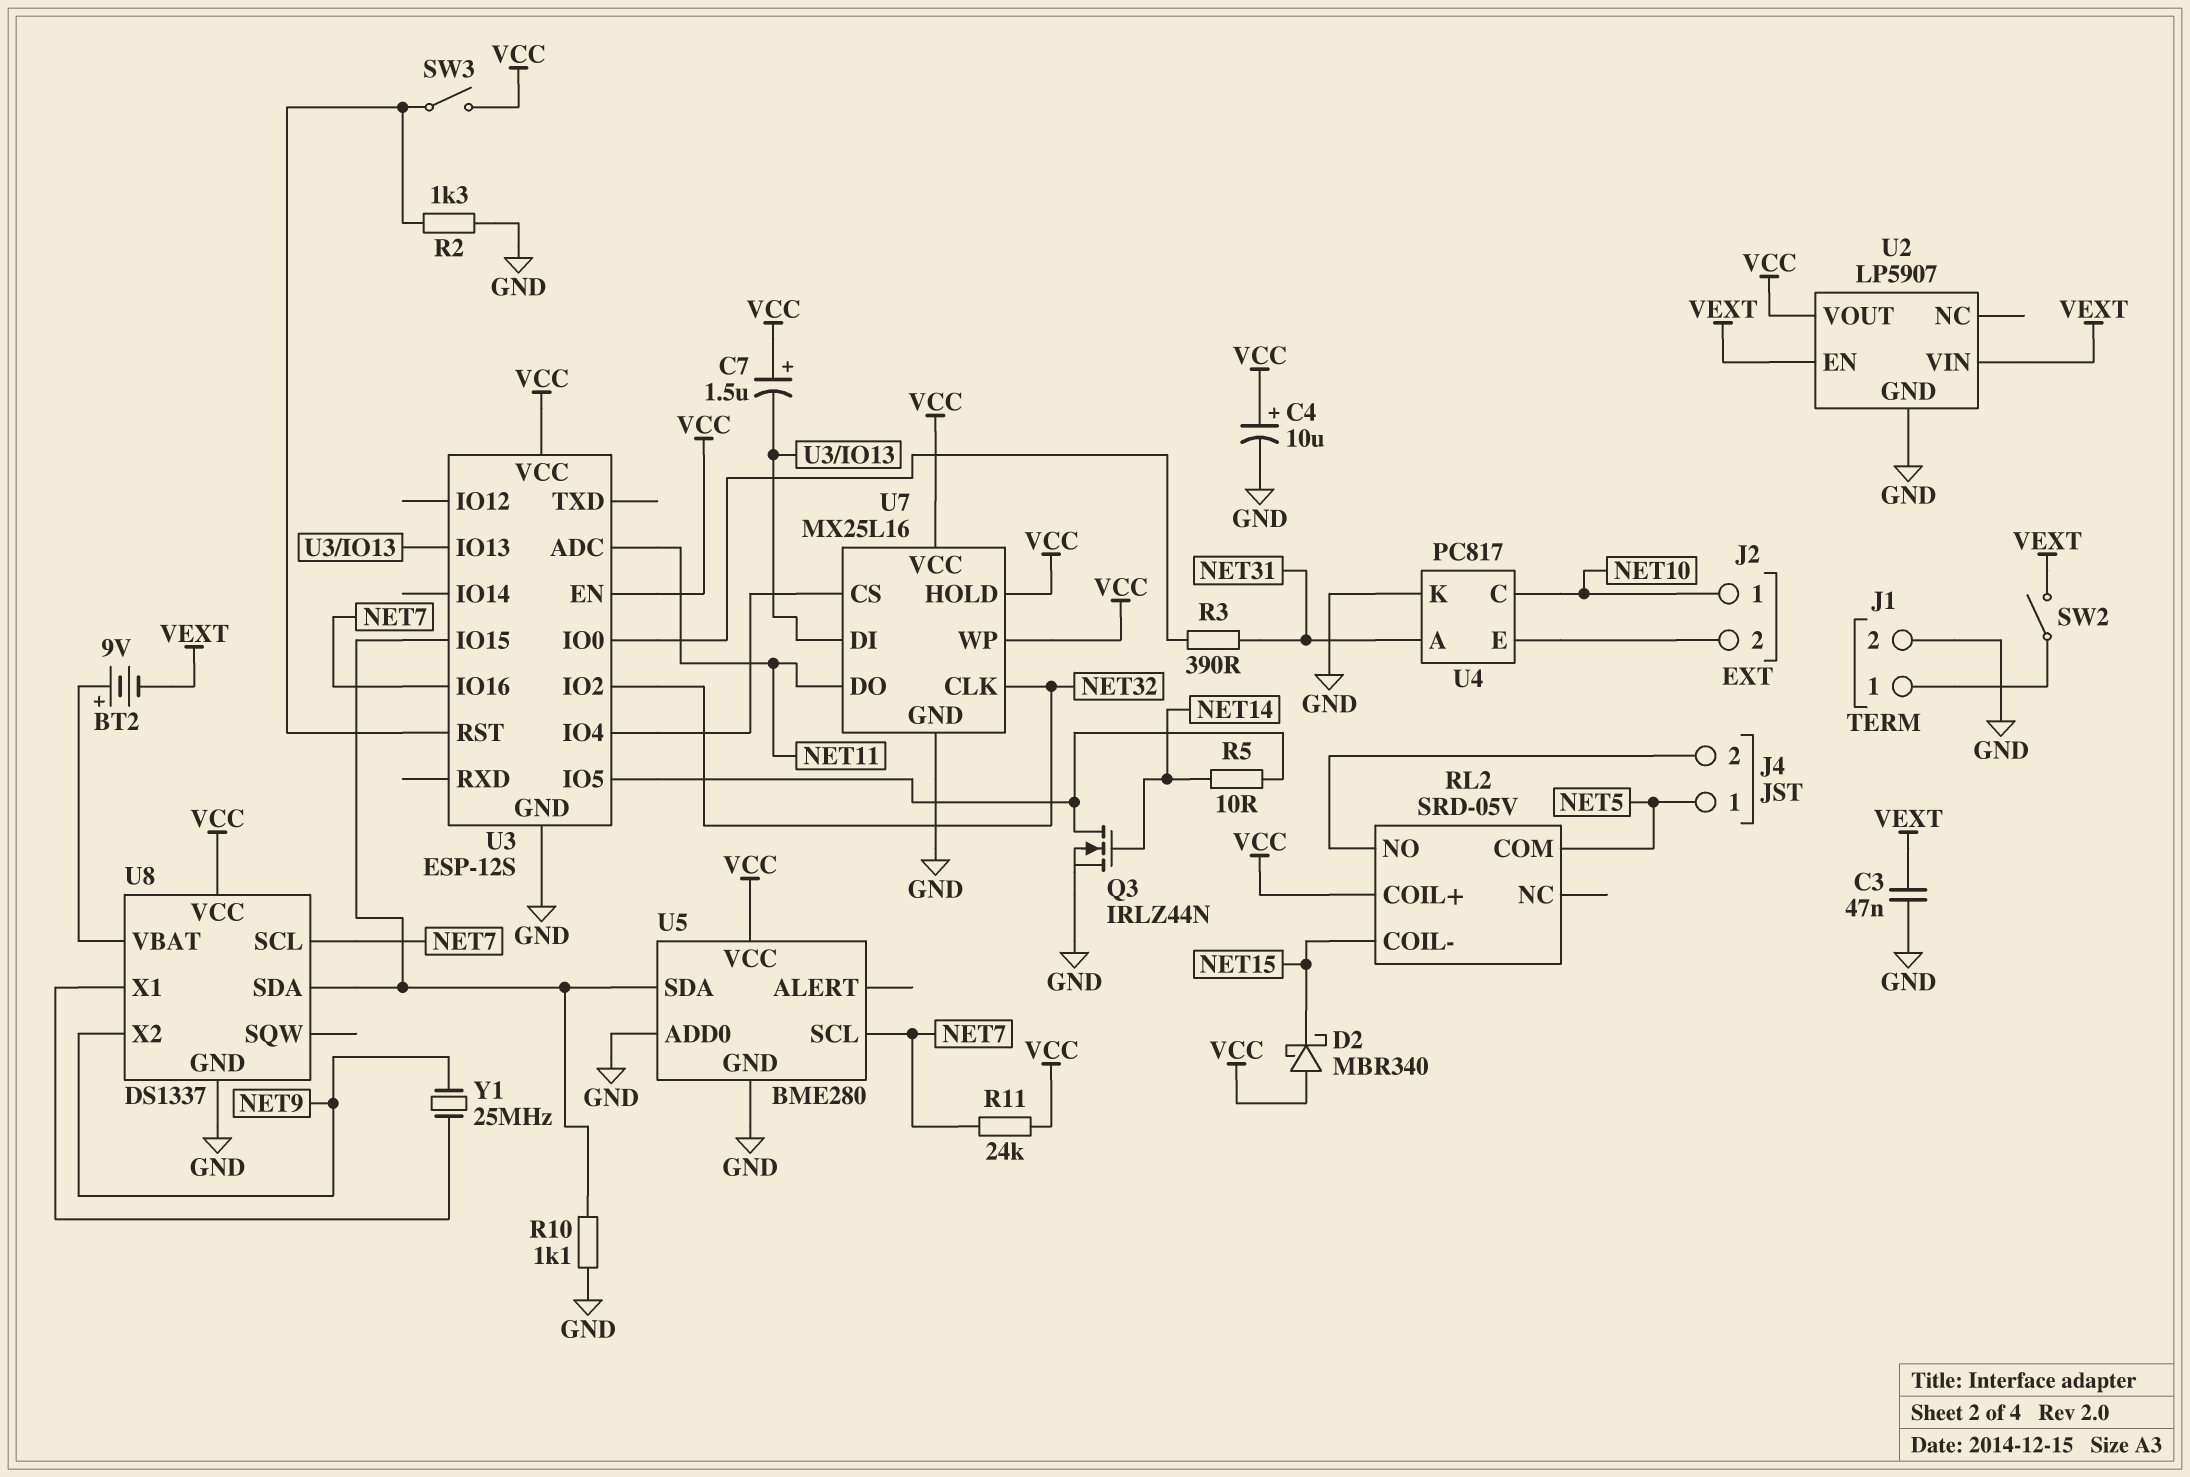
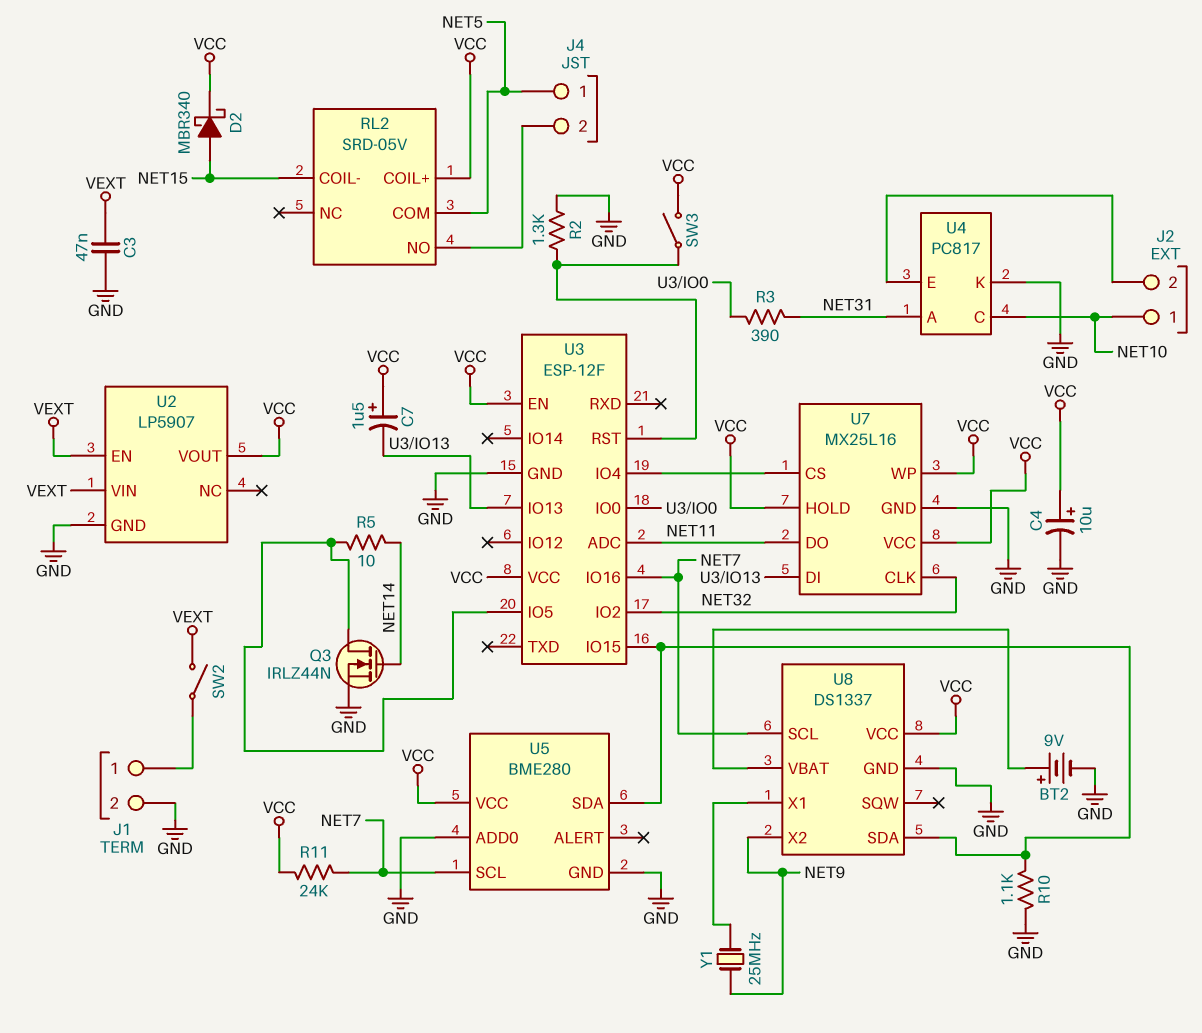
BT2: 9V (plus U8/VBAT, minus VEXT) -> 9V (plus U8/VBAT, minus GND)
D2: schottky MBR340 (A VCC, K NET15) -> schottky MBR340 (A NET15, K VCC)
U3: ESP-12S -> ESP-12F

